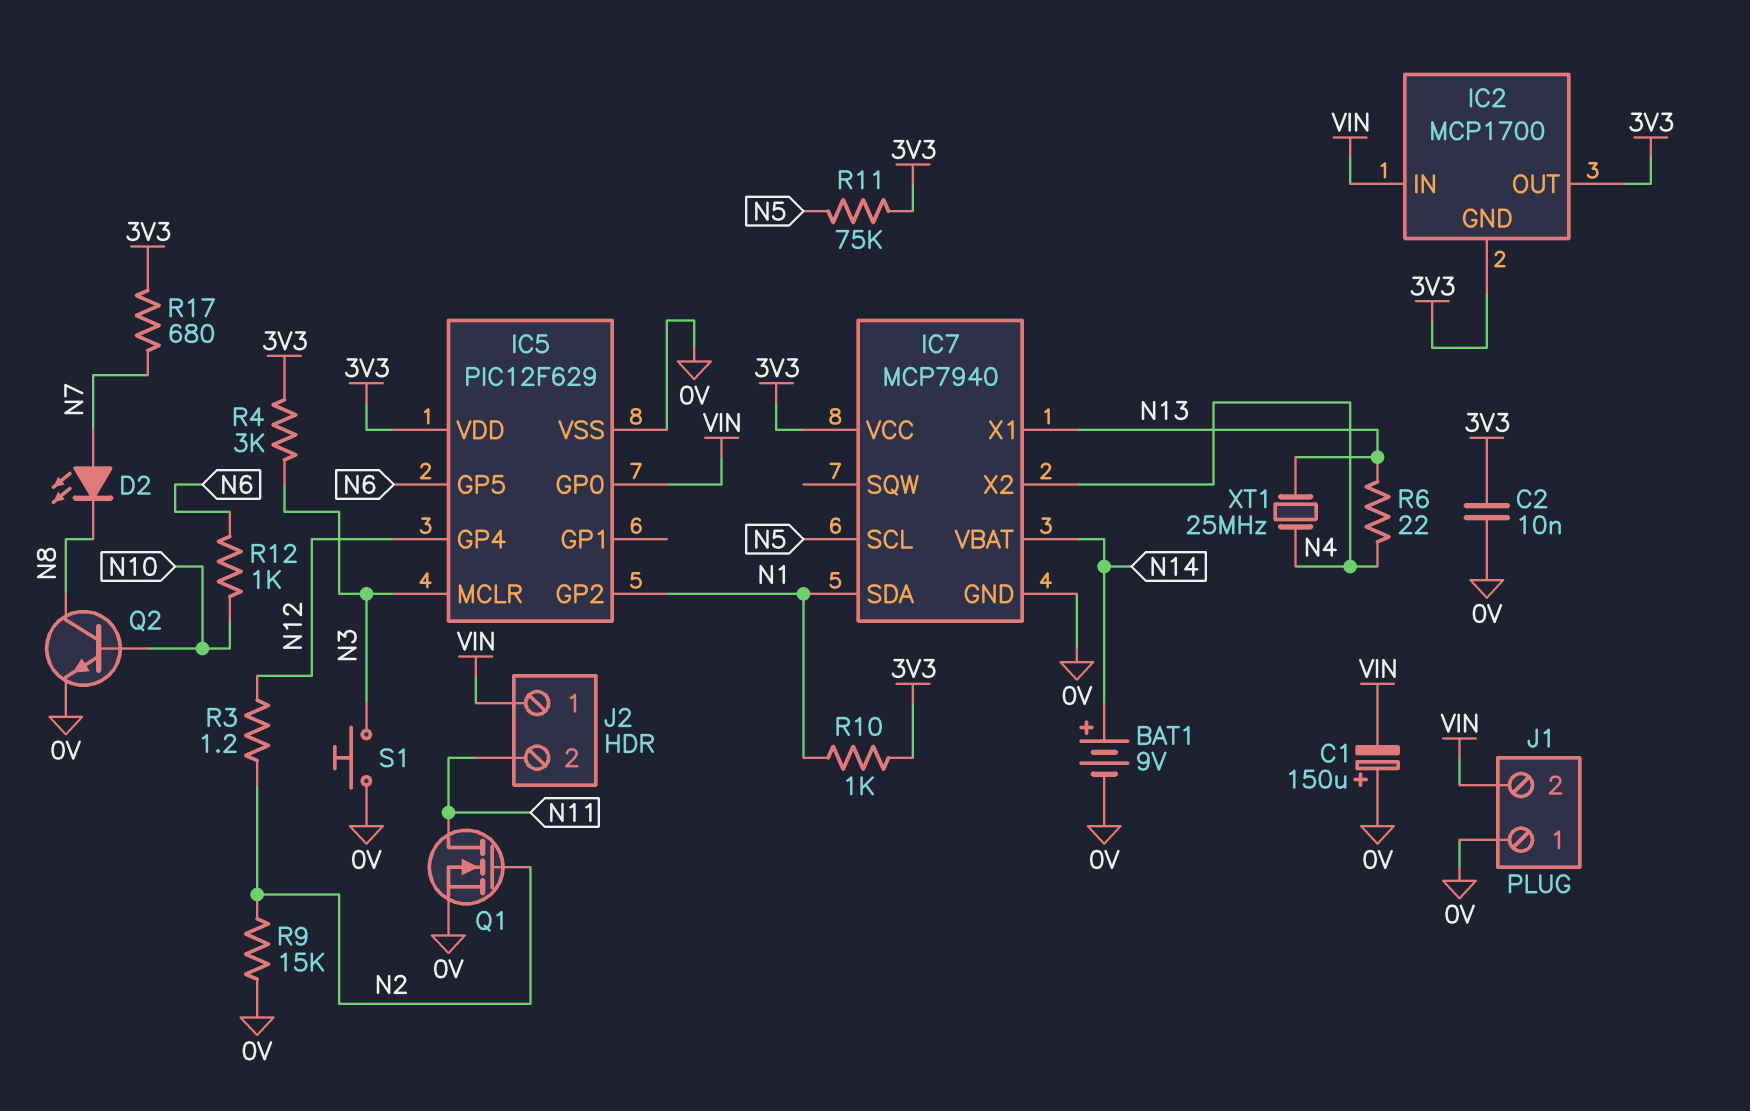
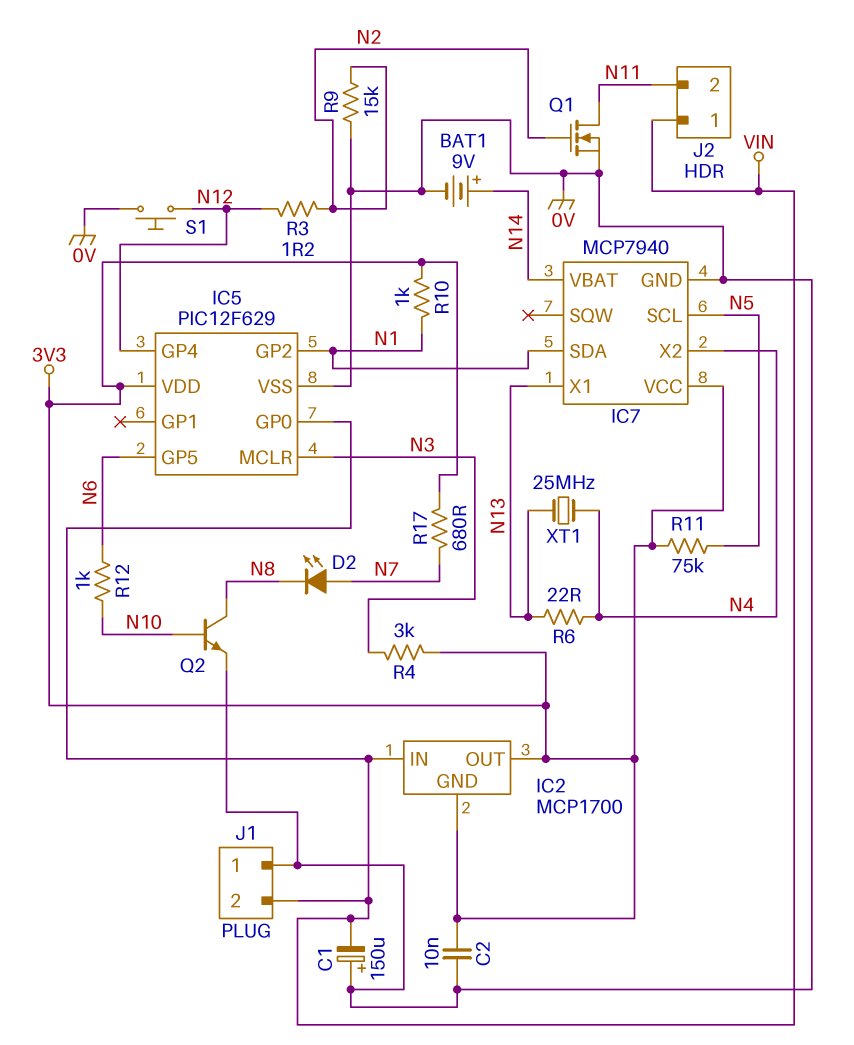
S1: button (0V, N3) -> button (0V, N12)

